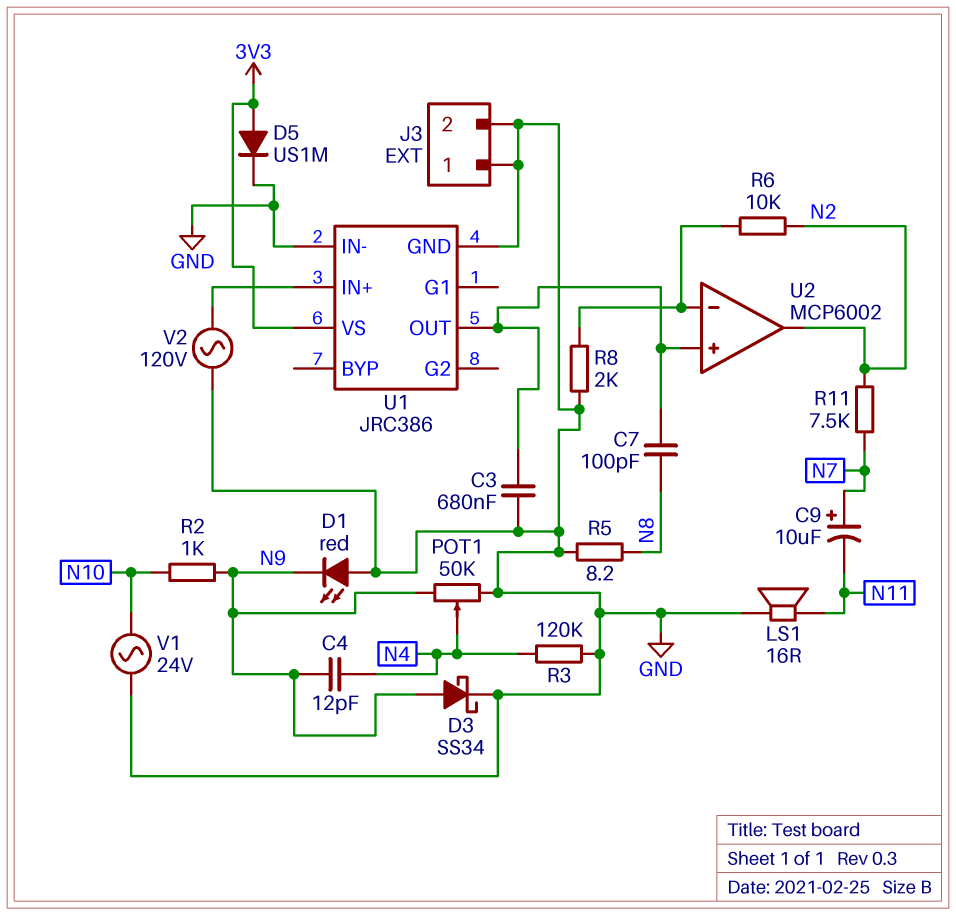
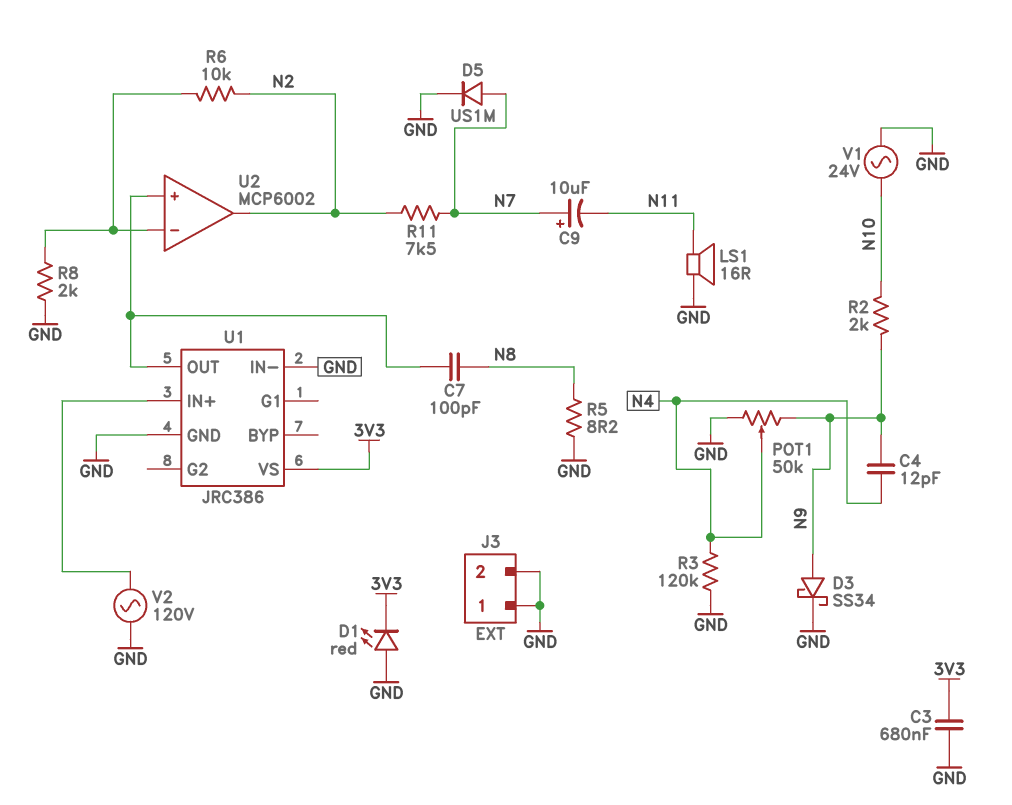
C3: 680nF (GND, U1/OUT) -> 680nF (3V3, GND)
D1: LED red (A GND, K N9) -> LED red (A GND, K 3V3)
D5: diode US1M (A 3V3, K GND) -> diode US1M (A N7, K GND)
R2: 1k (N9, N10) -> 2k (N9, N10)

